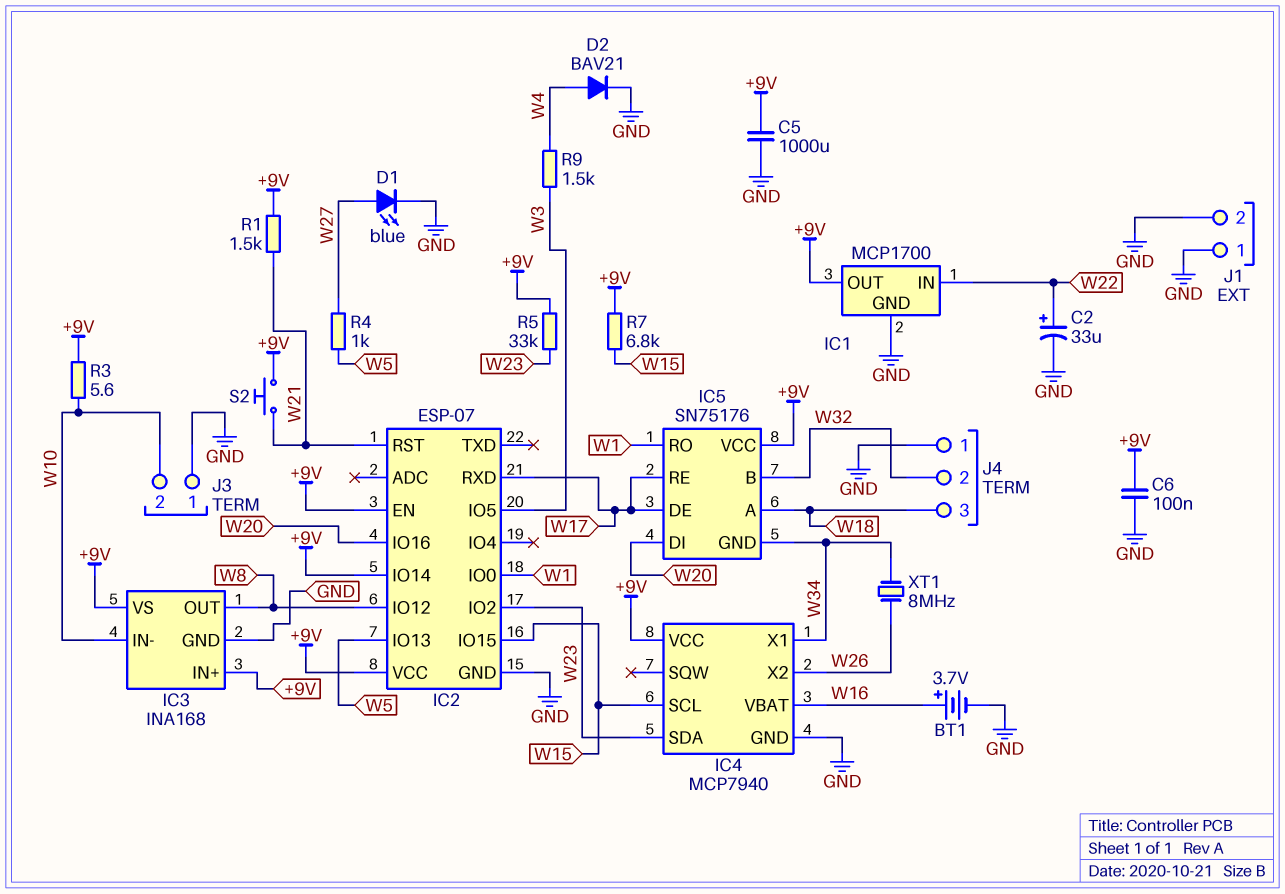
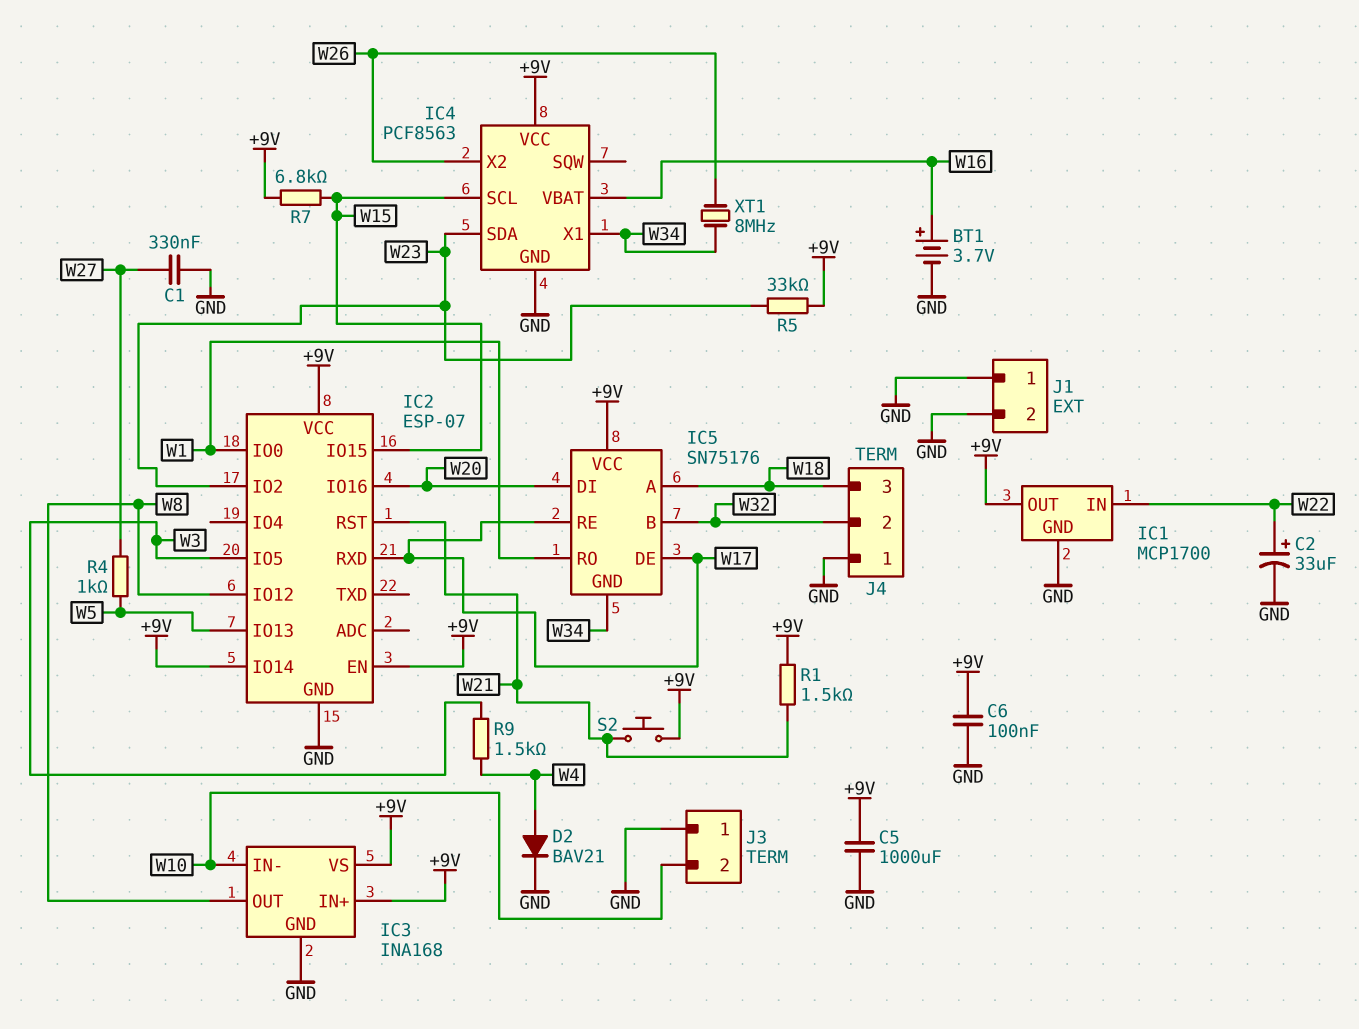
C1: none -> 330nF (GND, W27)
D1: LED blue (A W27, K GND) -> none
IC4: MCP7940 -> PCF8563
R3: 5.6 (+9V, W10) -> none

